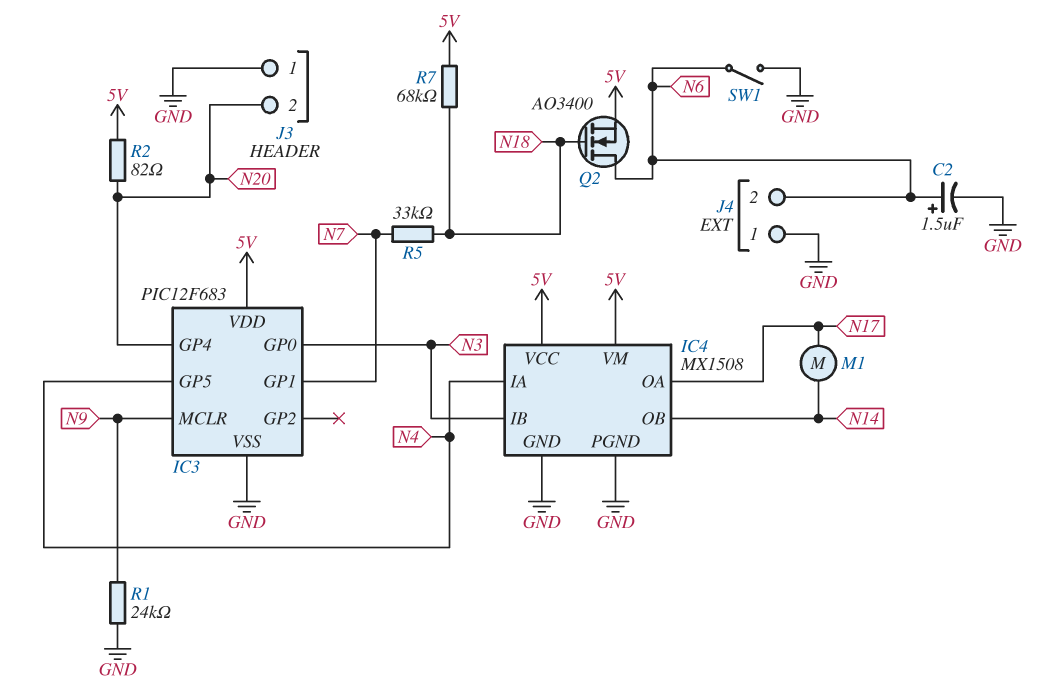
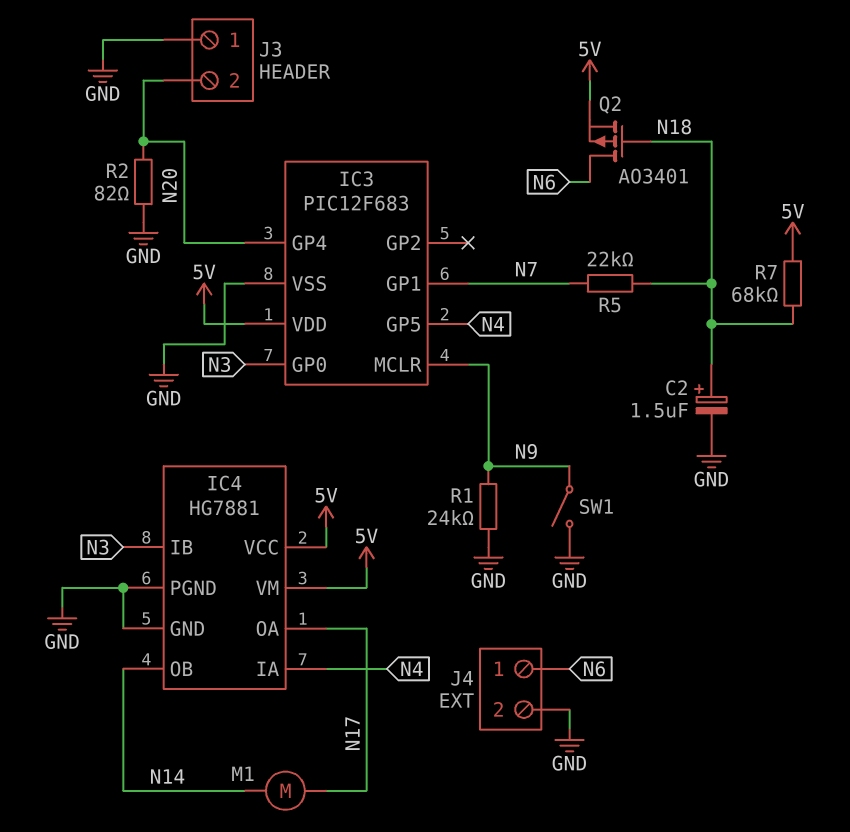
C2: 1.5uF (plus N6, minus GND) -> 1.5uF (plus N18, minus GND)
IC4: MX1508 -> HG7881
J4 pin 1: GND -> N6
J4 pin 2: N6 -> GND
Q2: NMOS AO3400 (G N18, D N6, S 5V) -> PMOS AO3401 (G N18, D N6, S 5V)
R2: 82 (5V, N20) -> 82 (GND, N20)
R5: 33k (N7, N18) -> 22k (N7, N18)
SW1: switch (GND, N6) -> switch (GND, N9)

